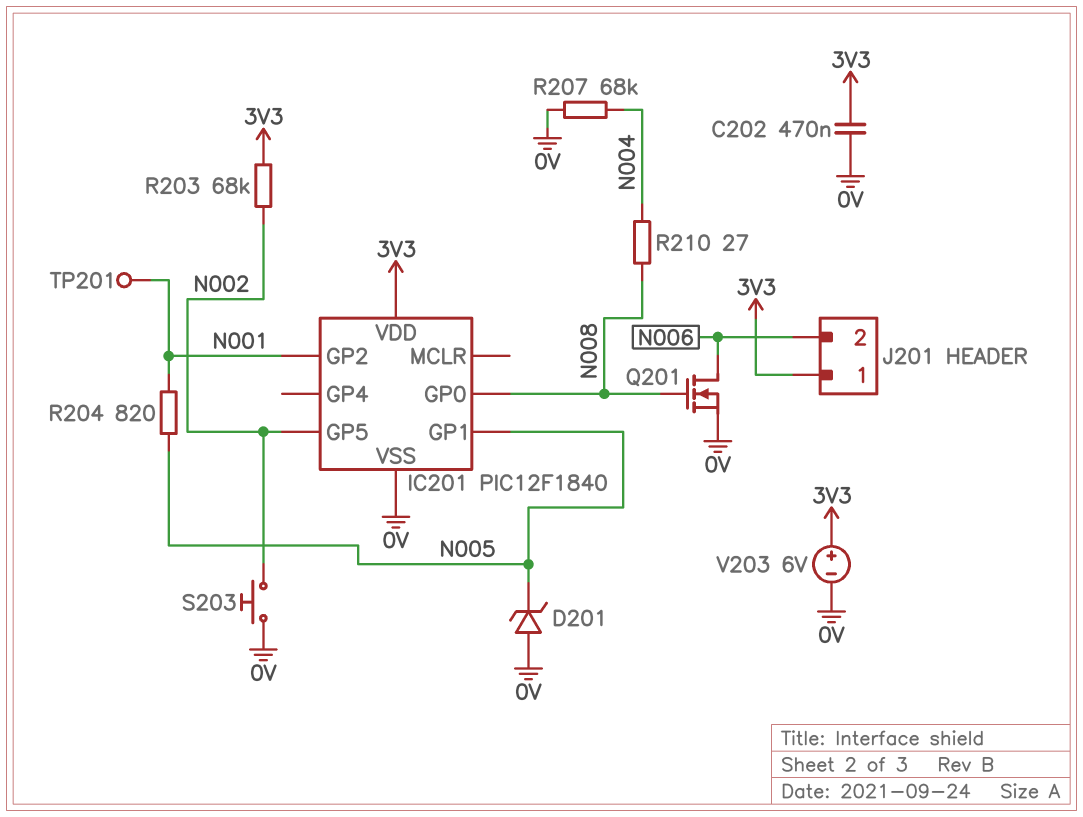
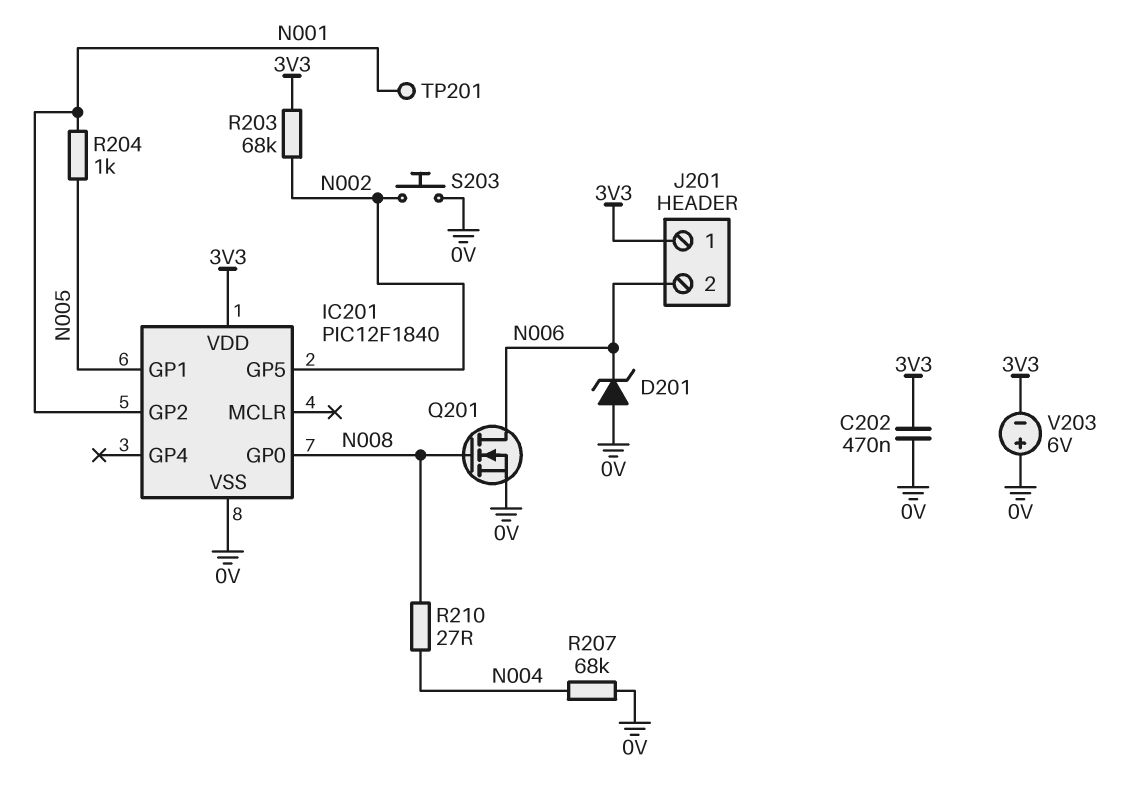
D201: zener (A 0V, K N005) -> zener (A 0V, K N006)
R204: 820 (N001, N005) -> 1k (N001, N005)
V203: 6V (plus 3V3, minus 0V) -> 6V (plus 0V, minus 3V3)

